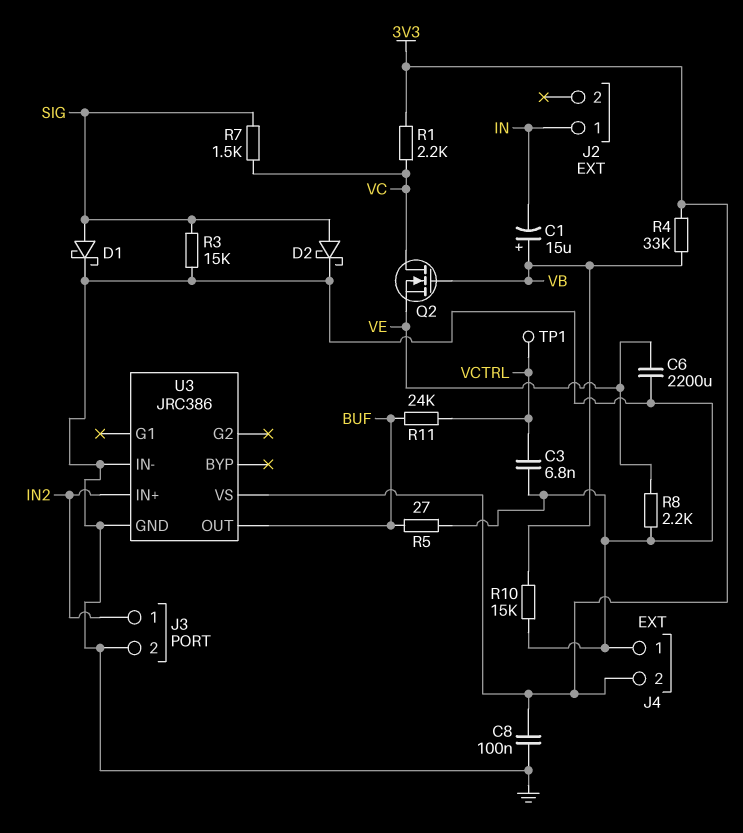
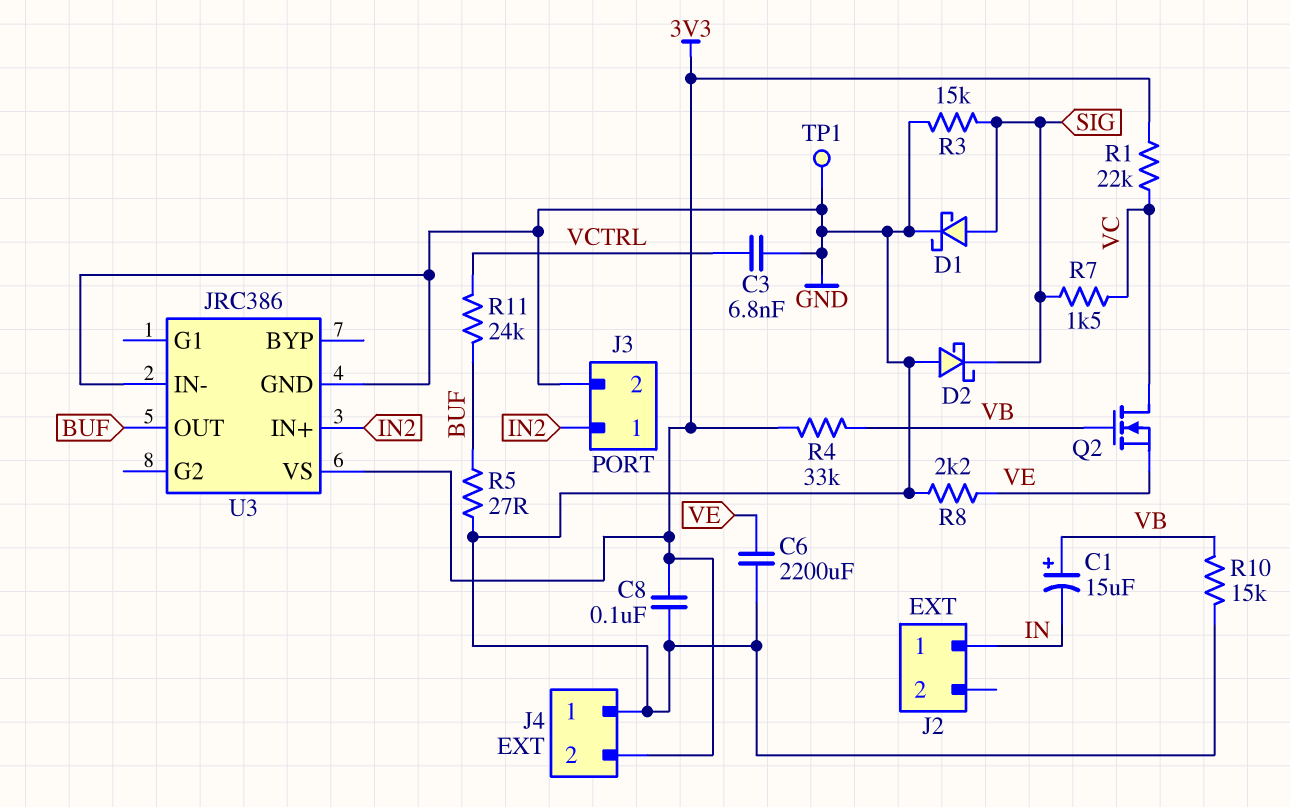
D2: schottky (A SIG, K GND) -> schottky (A GND, K SIG)
R1: 2.2k (3V3, VC) -> 22k (3V3, VC)
TP1: test point (VCTRL) -> test point (GND)

